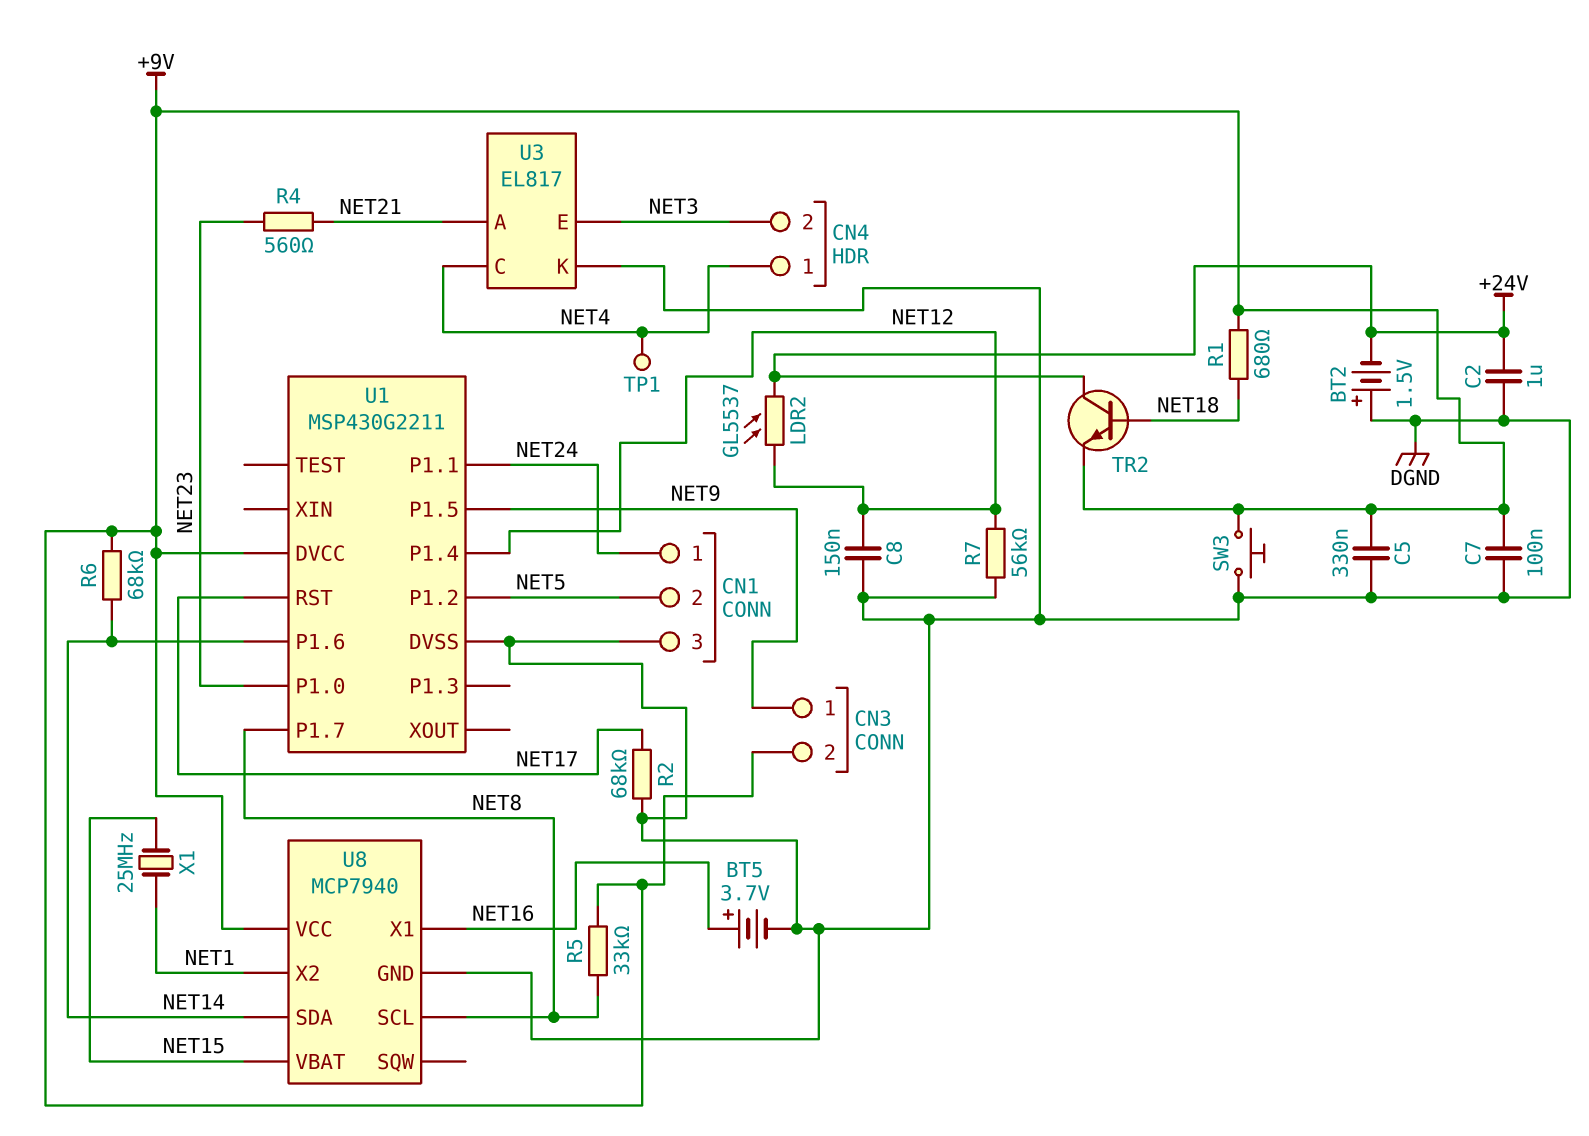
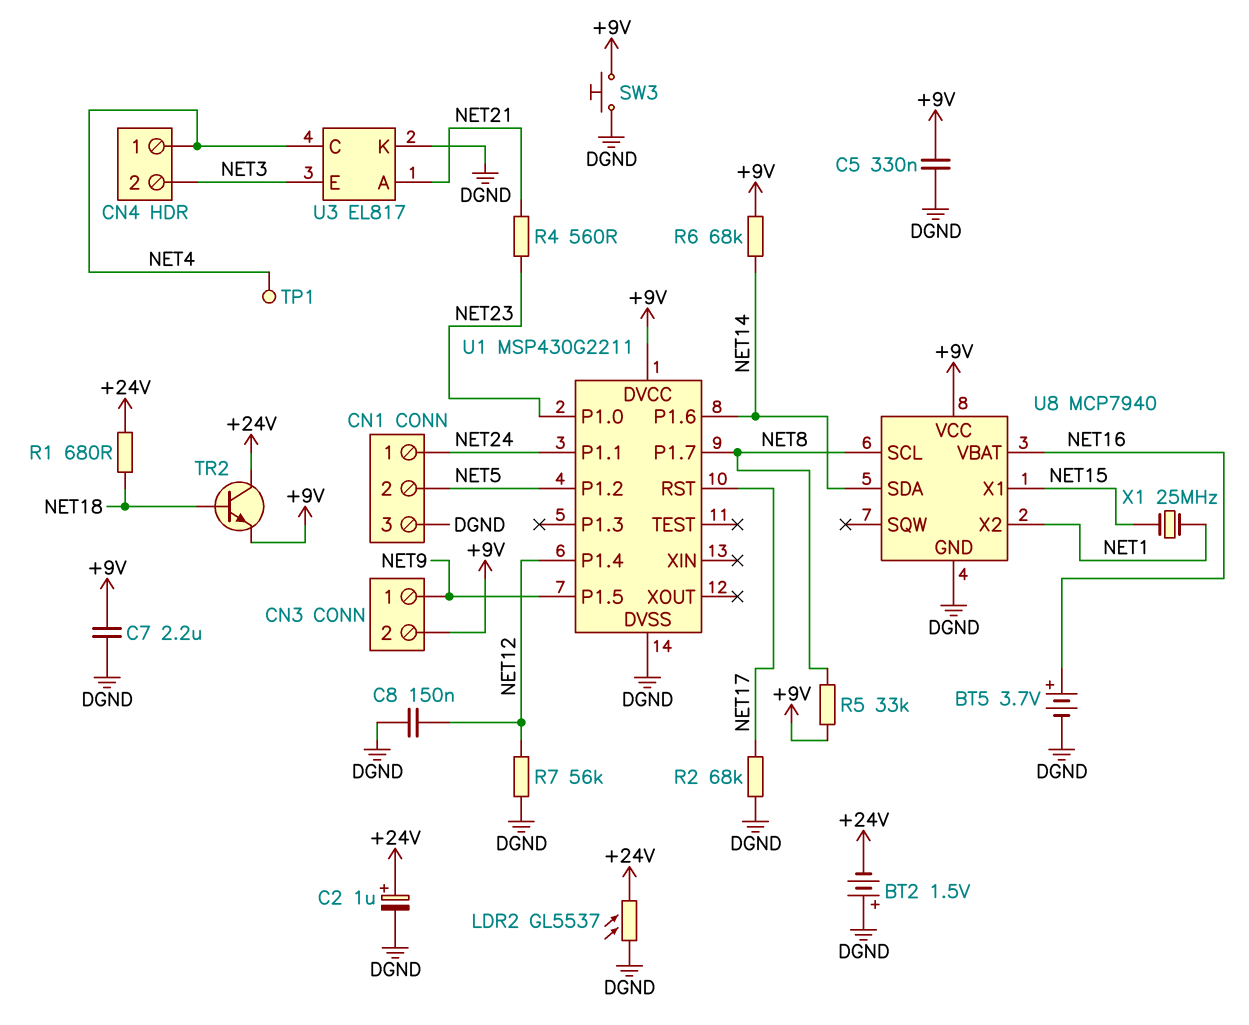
C2: 1uF (+24V, DGND) -> 1uF (plus +24V, minus DGND)
C7: 100nF (+9V, DGND) -> 2.2uF (+9V, DGND)
LDR2: GL5537 (+24V, NET12) -> GL5537 (+24V, DGND)
R1: 680 (+9V, NET18) -> 680 (+24V, NET18)
U8 pin VBAT: NET15 -> NET16
U8 pin X1: NET16 -> NET15

